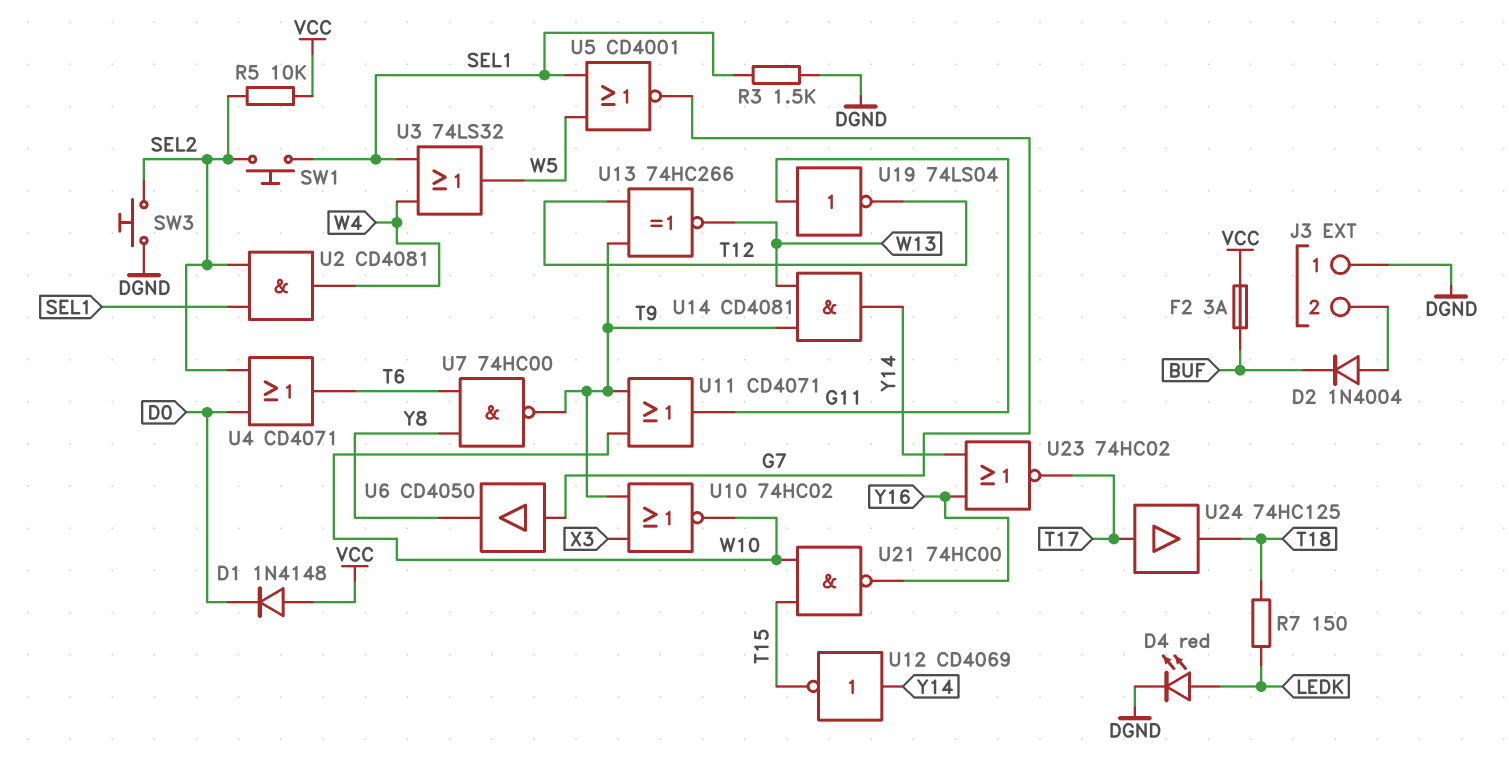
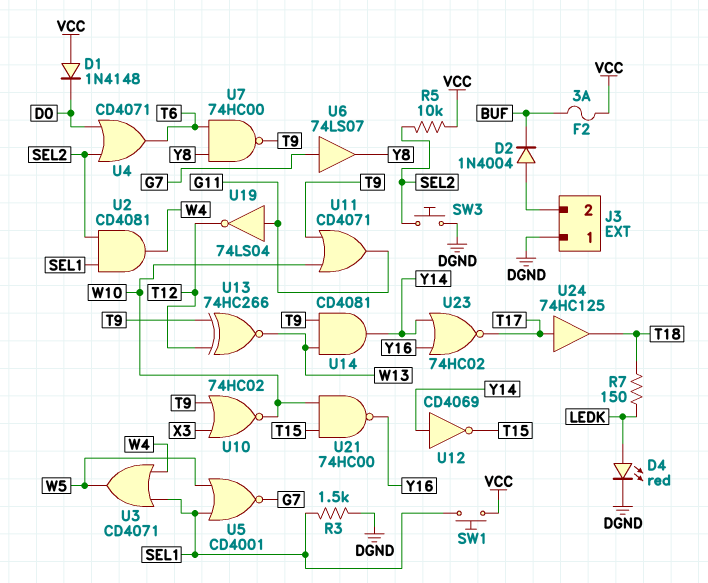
SW1: button (SEL1, SEL2) -> button (SEL1, VCC)
U3: OR 74LS32 (in SEL1, in W4, out W5) -> OR CD4071 (in SEL1, in W4, out W5)
U6: buffer CD4050 (in G7, out Y8) -> buffer 74LS07 (in G7, out Y8)

